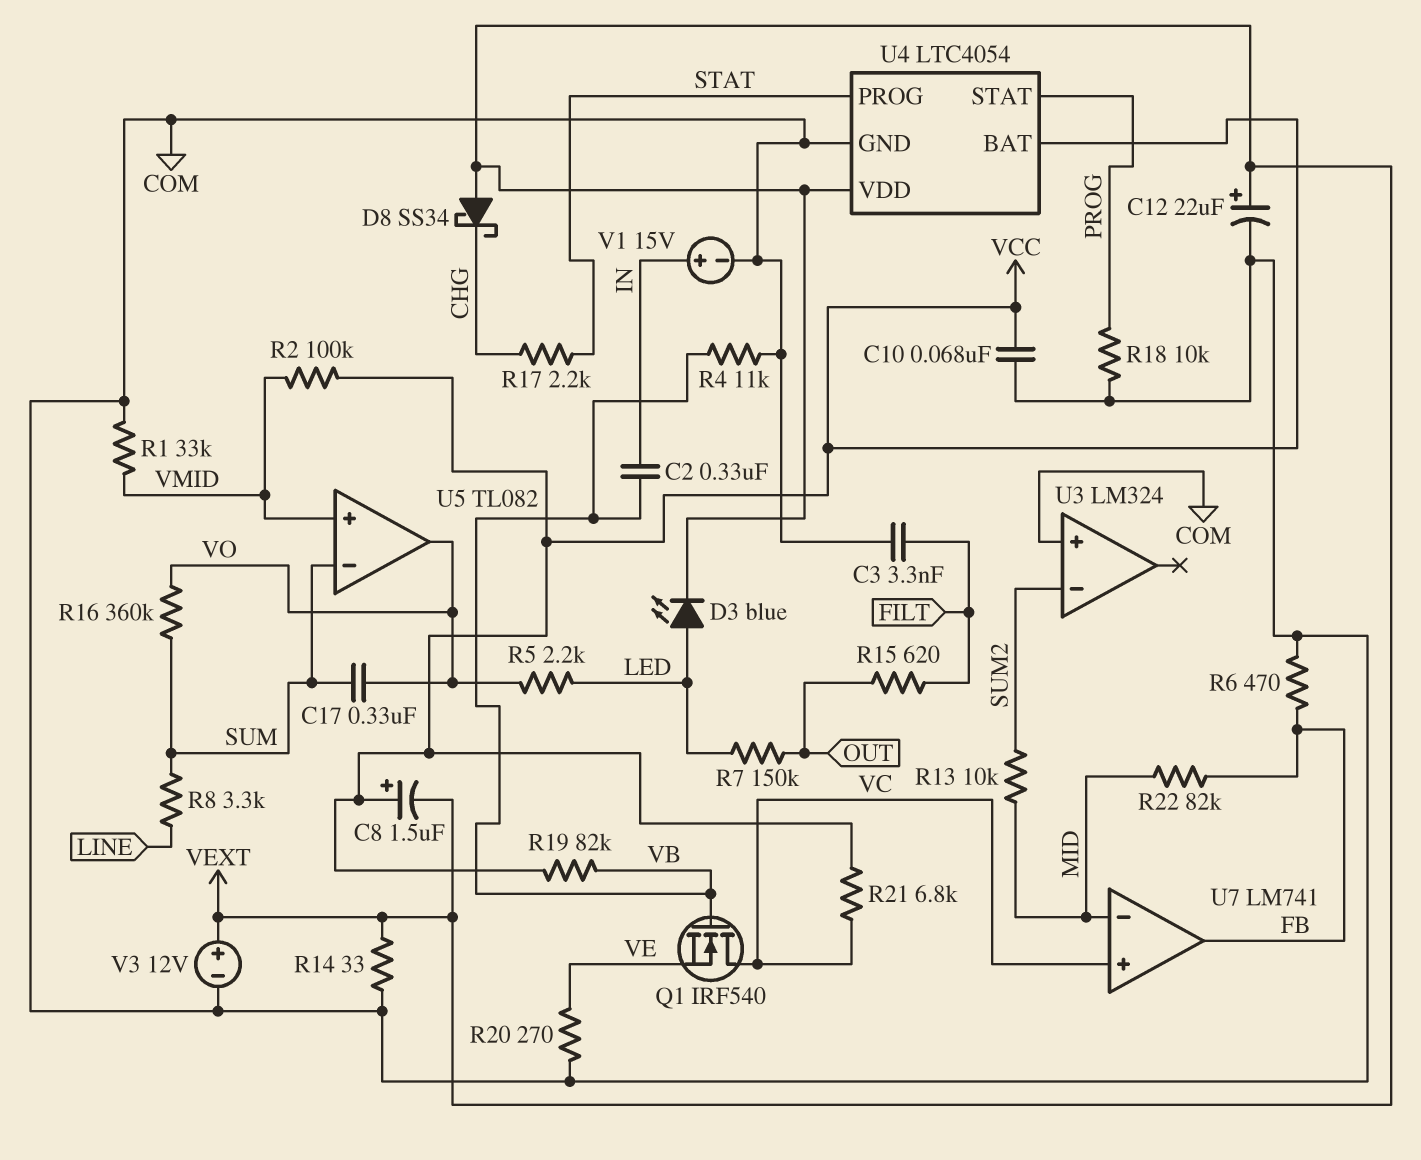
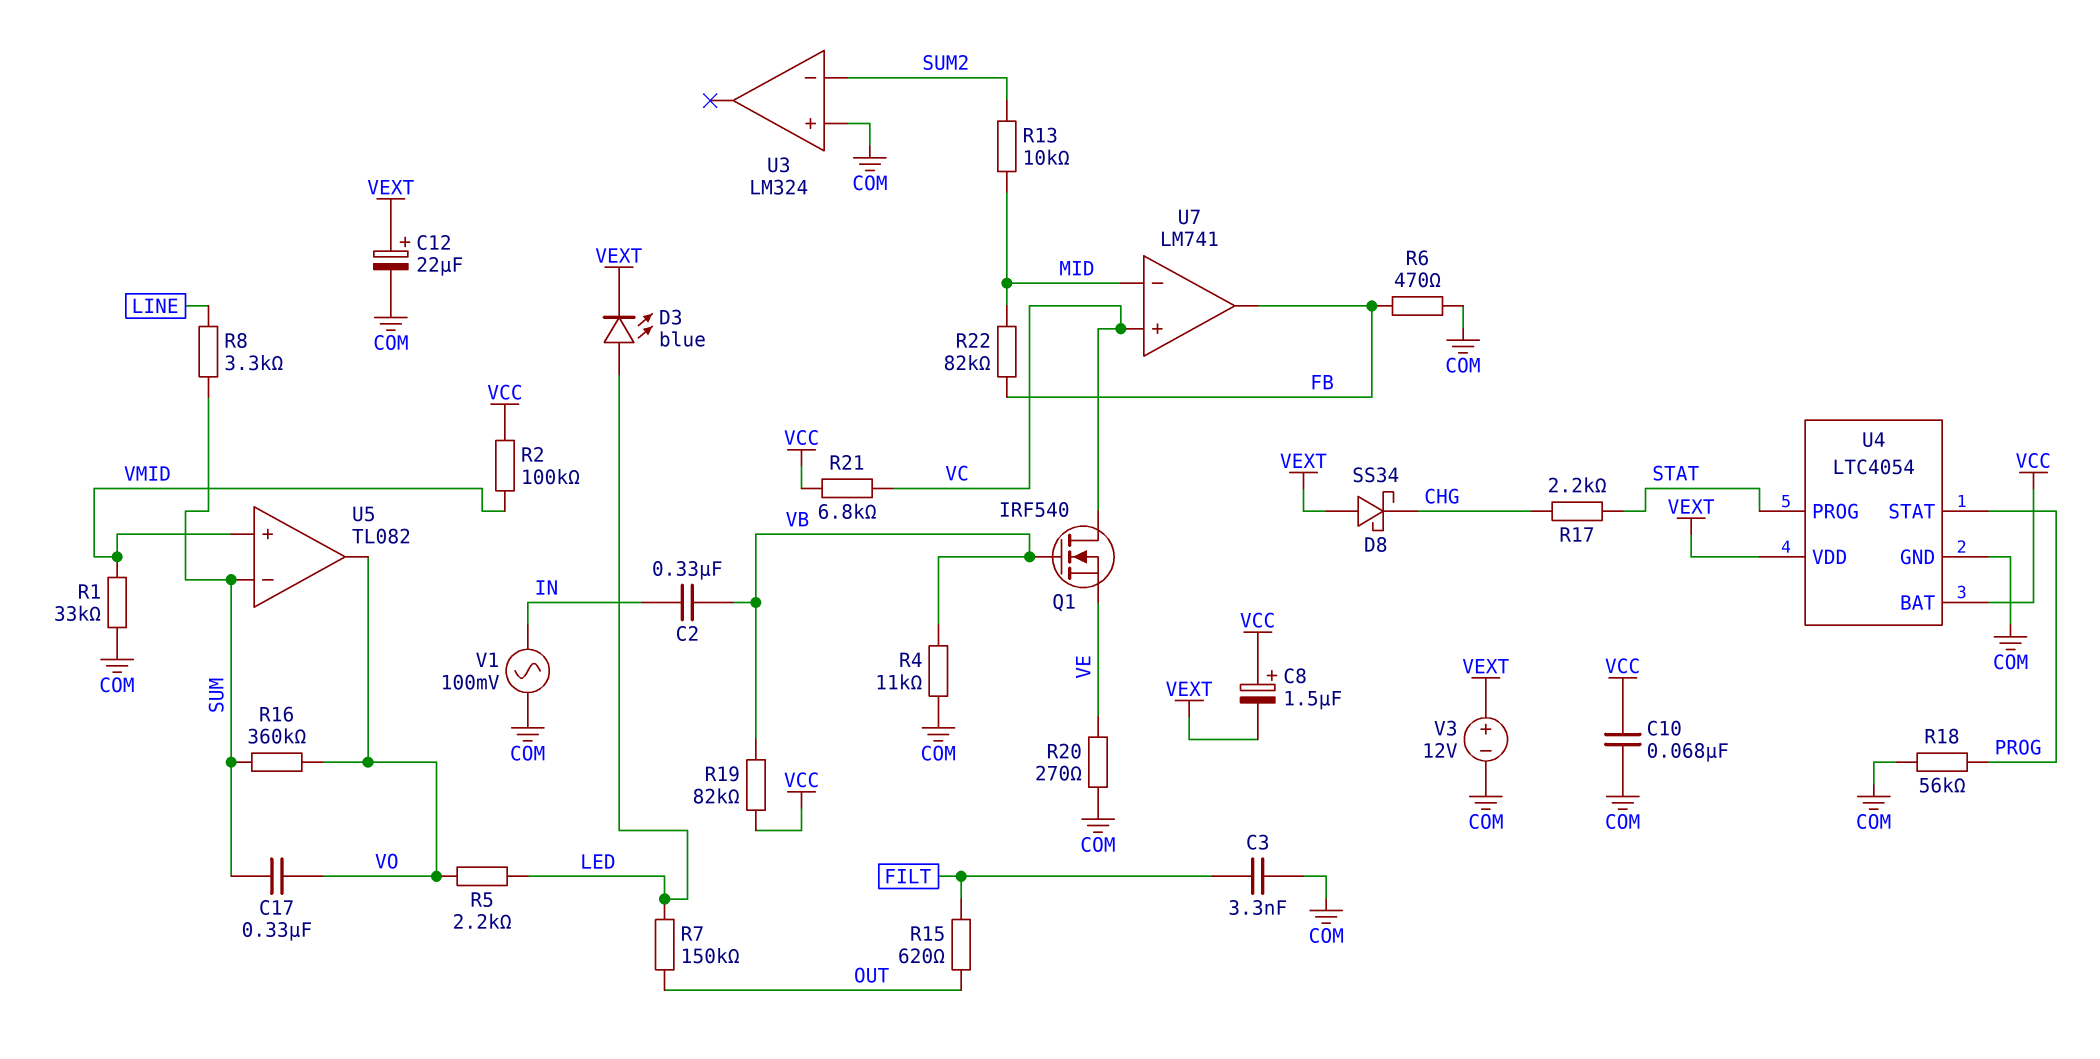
R14: 33 (COM, VEXT) -> none
R18: 10k (COM, PROG) -> 56k (COM, PROG)
V1: 15V (plus IN, minus COM) -> AC 100mV (COM, IN)

